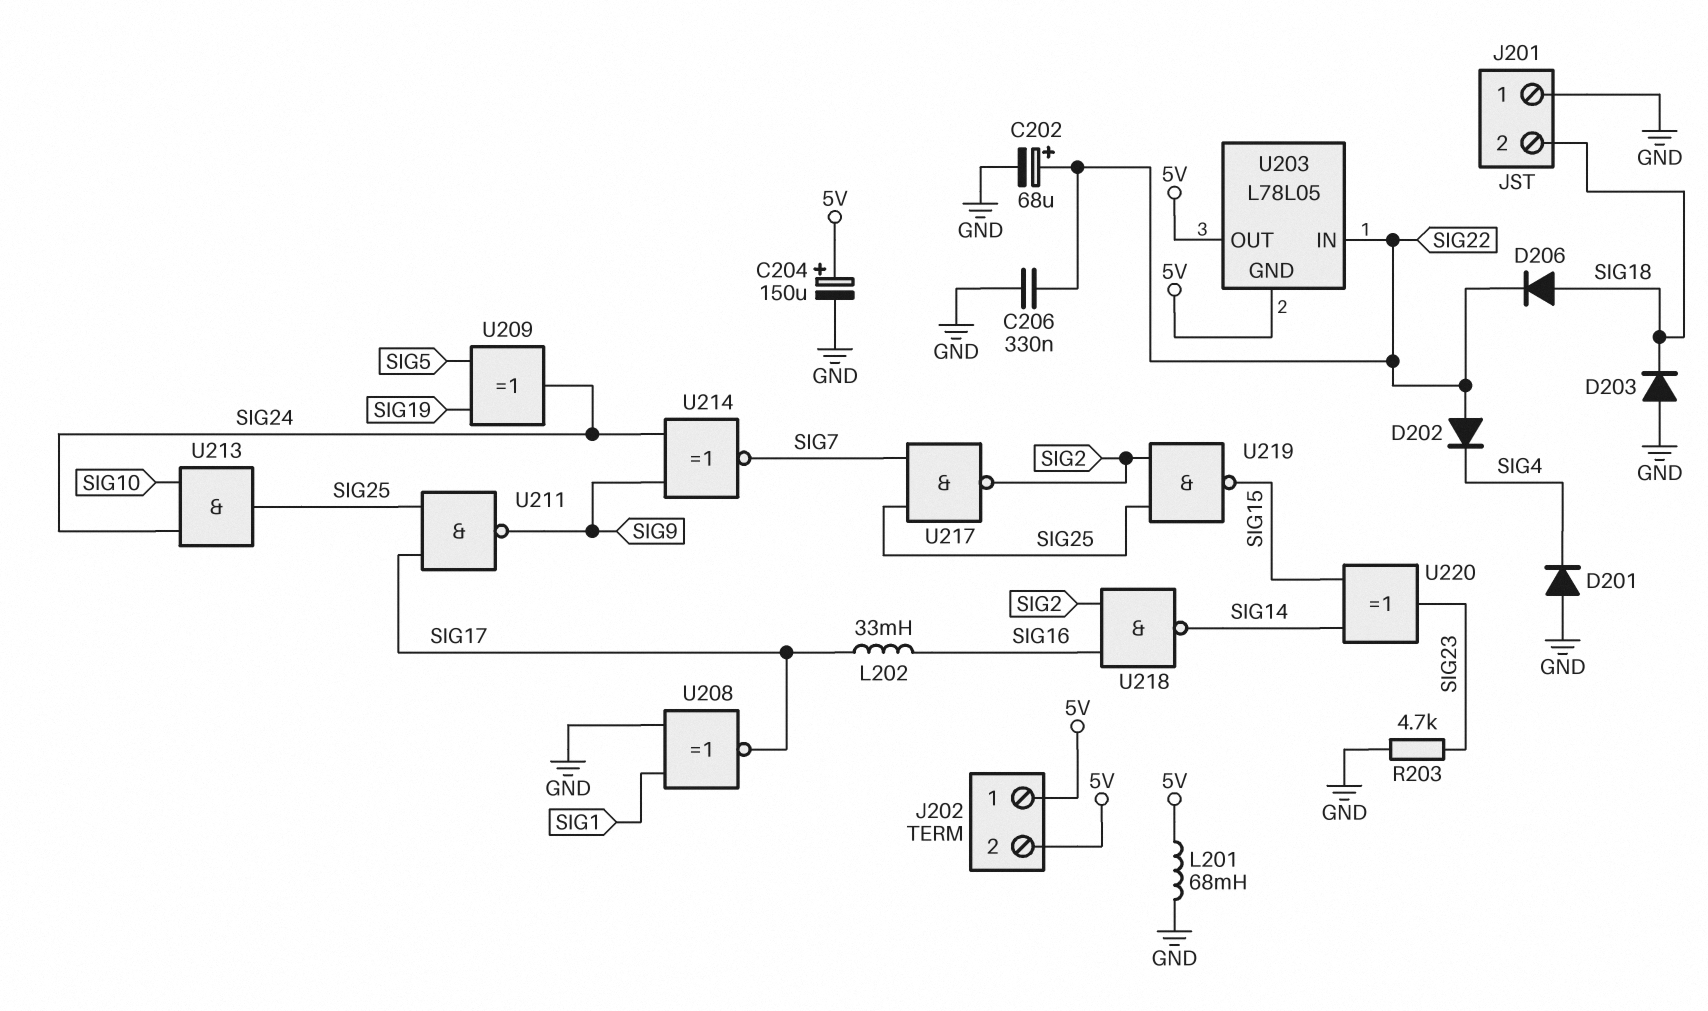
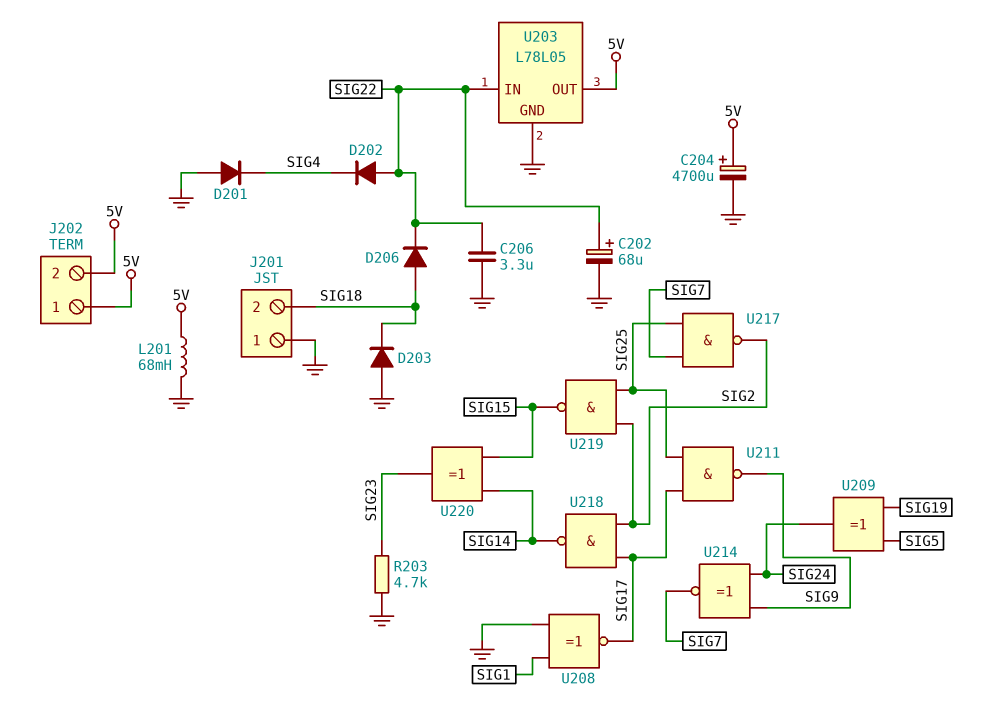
C204: 150uF (plus 5V, minus GND) -> 4700uF (plus 5V, minus GND)
C206: 330nF (GND, SIG22) -> 3.3uF (GND, SIG22)
L202: 33mH (SIG16, SIG17) -> none
U203 pin GND: 5V -> GND
U213: AND (in SIG10, in SIG24, out SIG25) -> none
U218: NAND (in SIG2, in SIG16, out SIG14) -> NAND (in SIG2, in SIG17, out SIG14)

